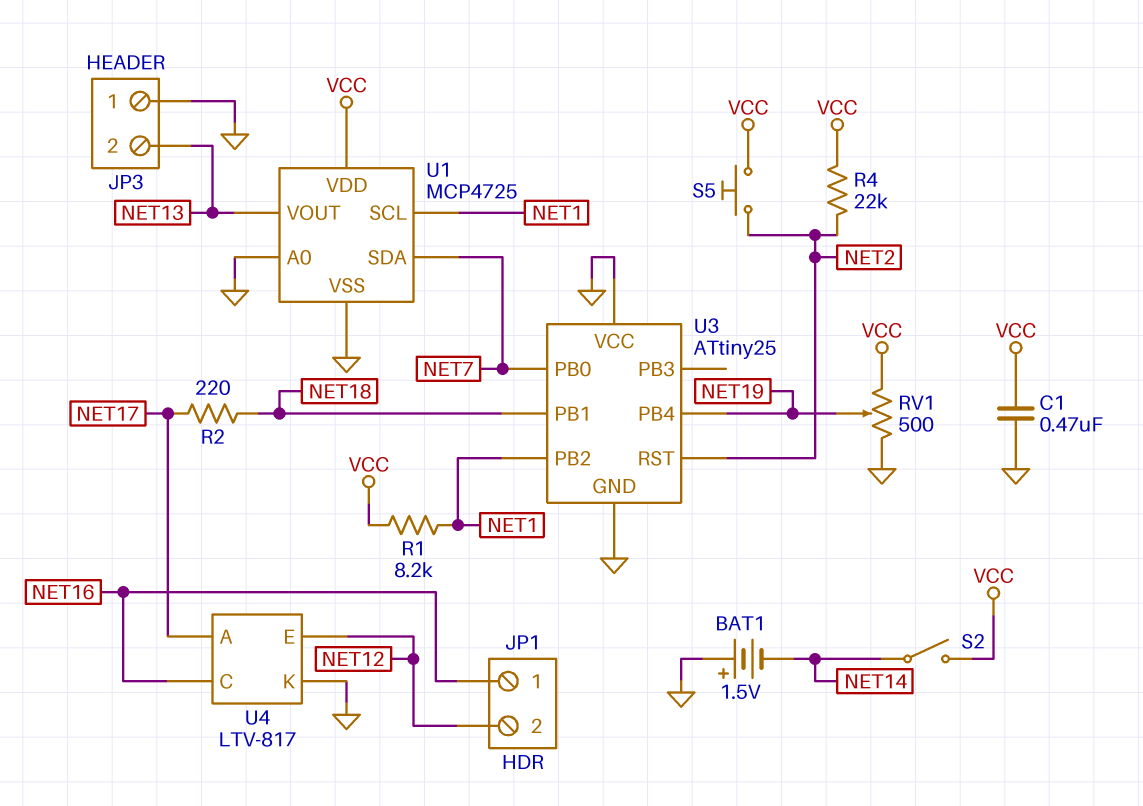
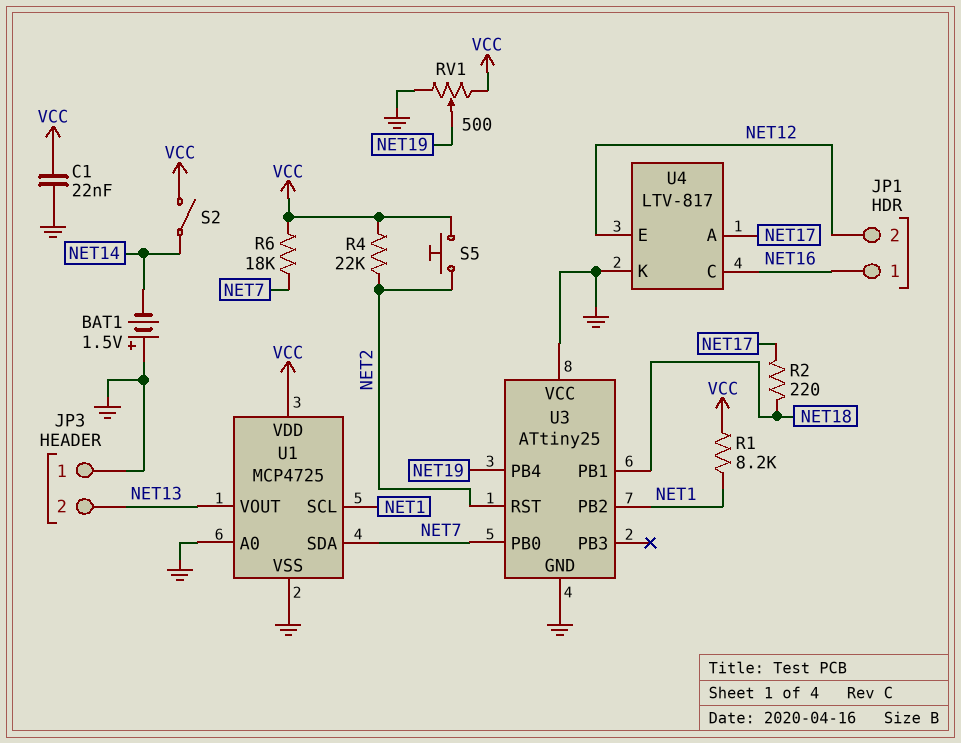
C1: 470nF (GND, VCC) -> 22nF (GND, VCC)
R6: none -> 18k (NET7, VCC)

